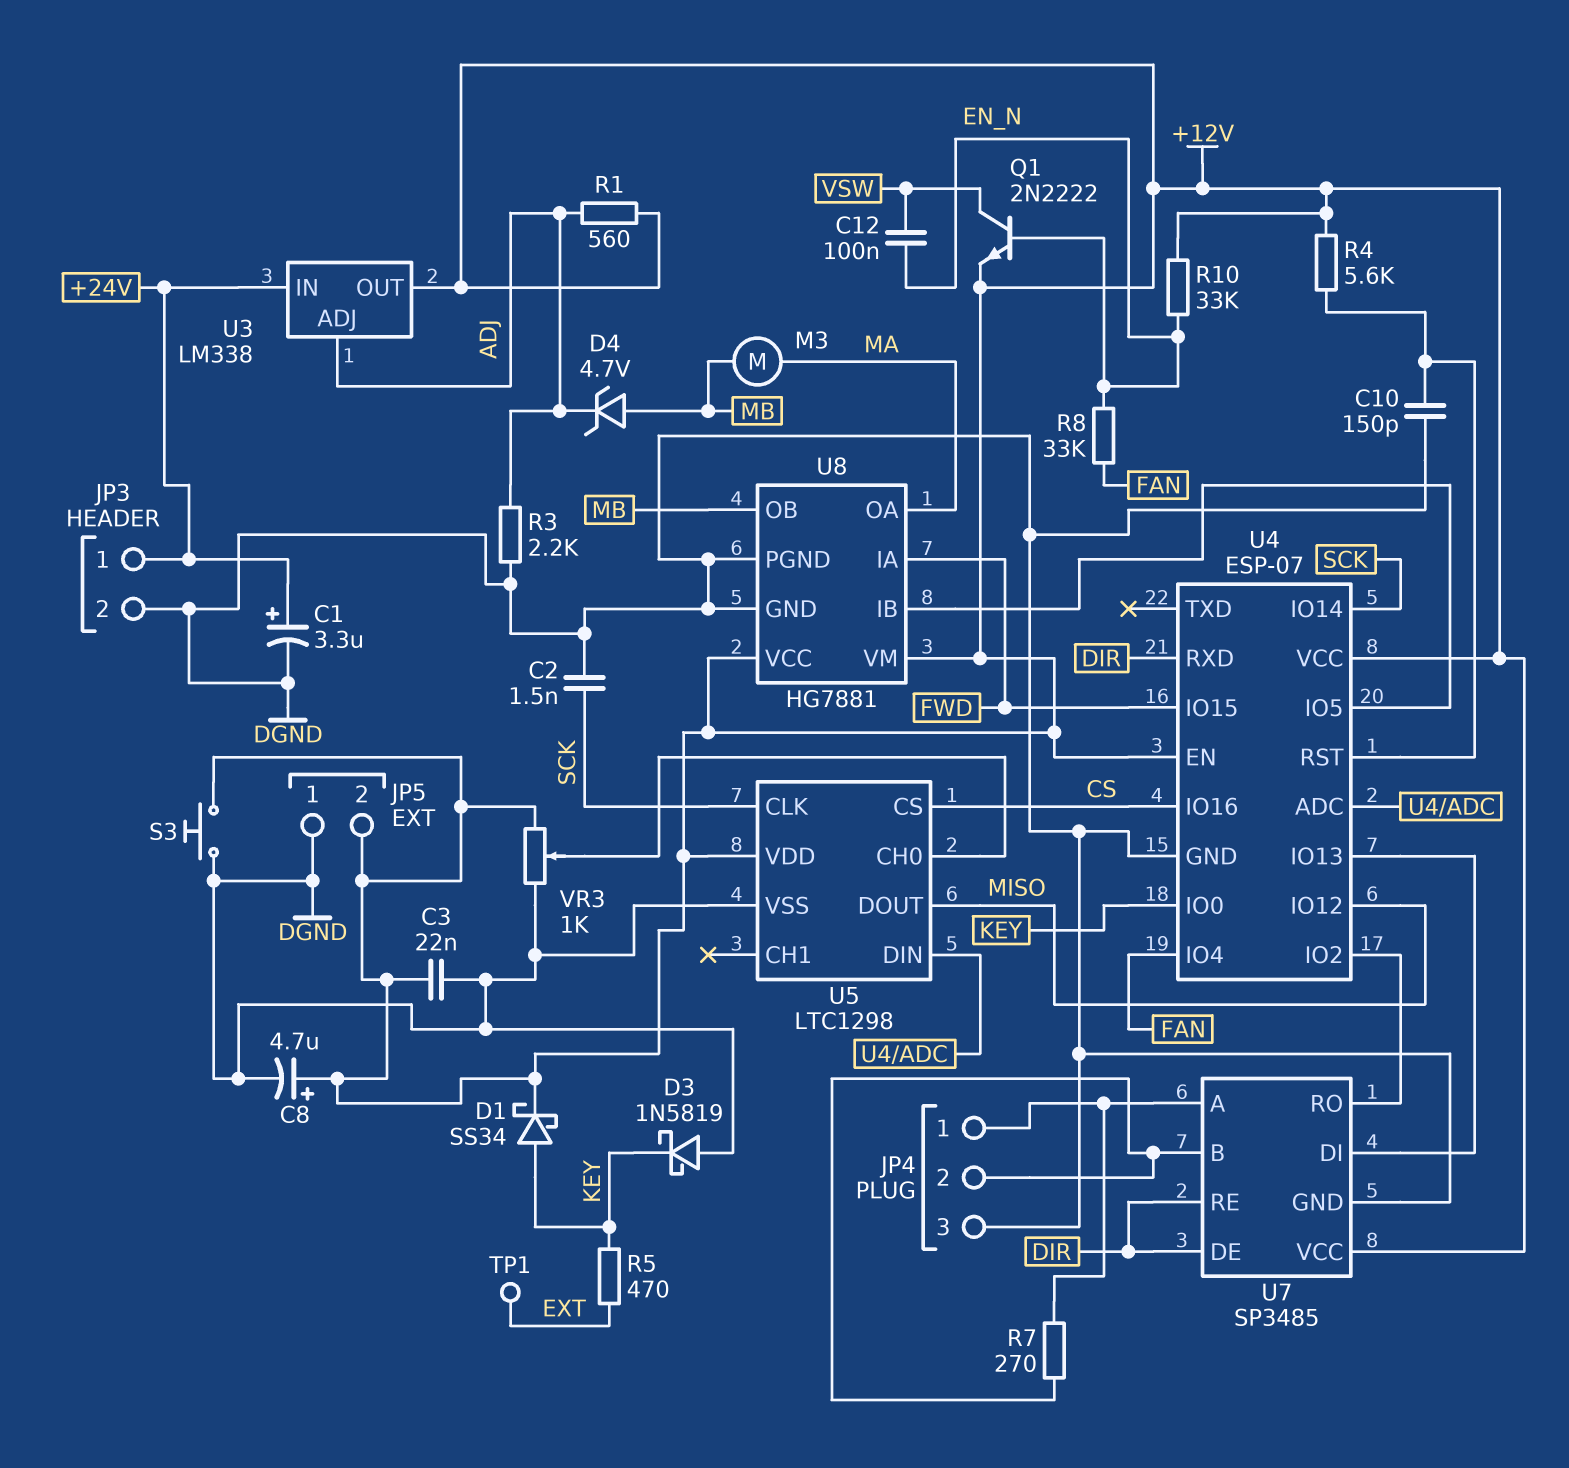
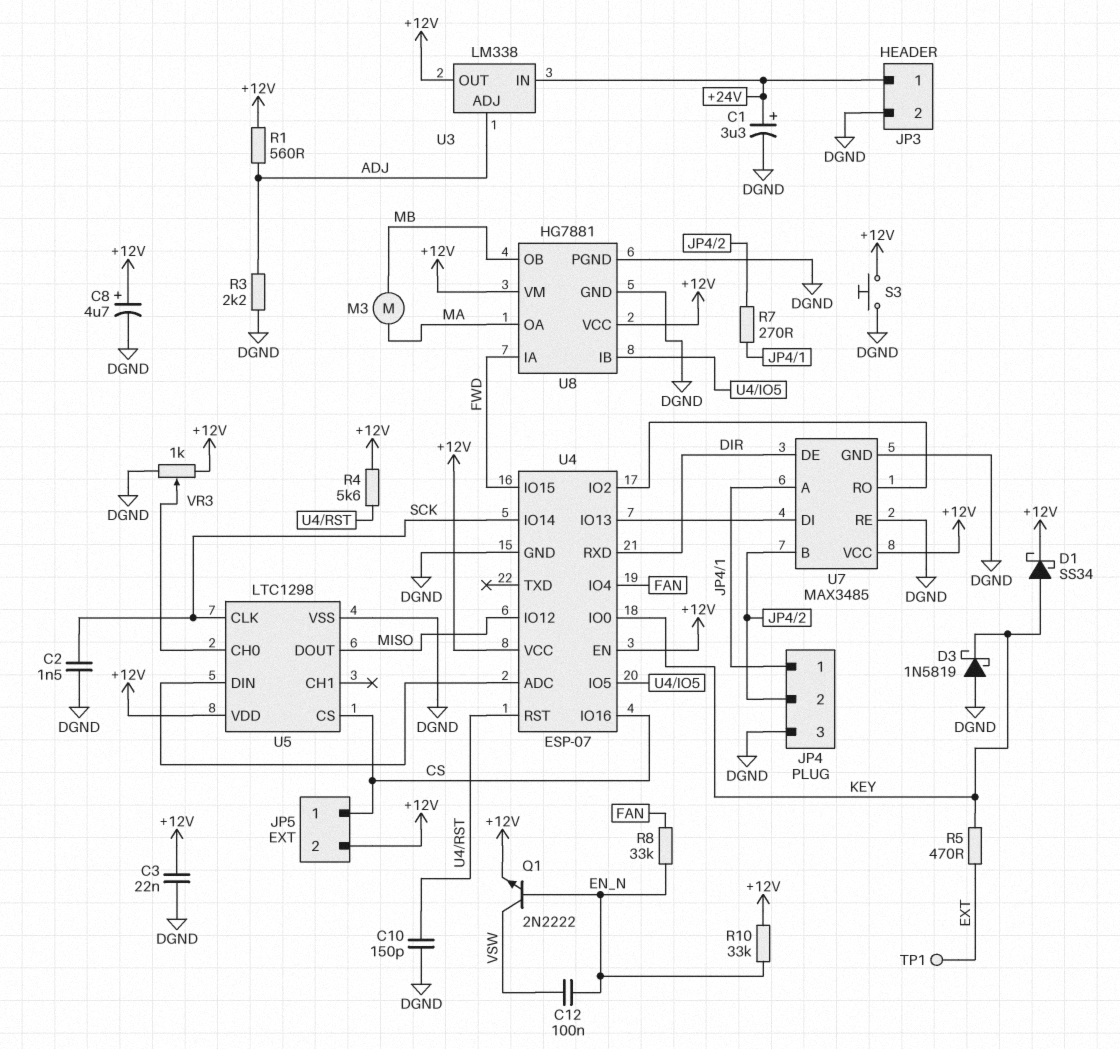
D4: zener 4.7V (A MB, K ADJ) -> none
JP5 pin 1: DGND -> CS
U7: SP3485 -> MAX3485
U7 pin RE: DIR -> DGND

